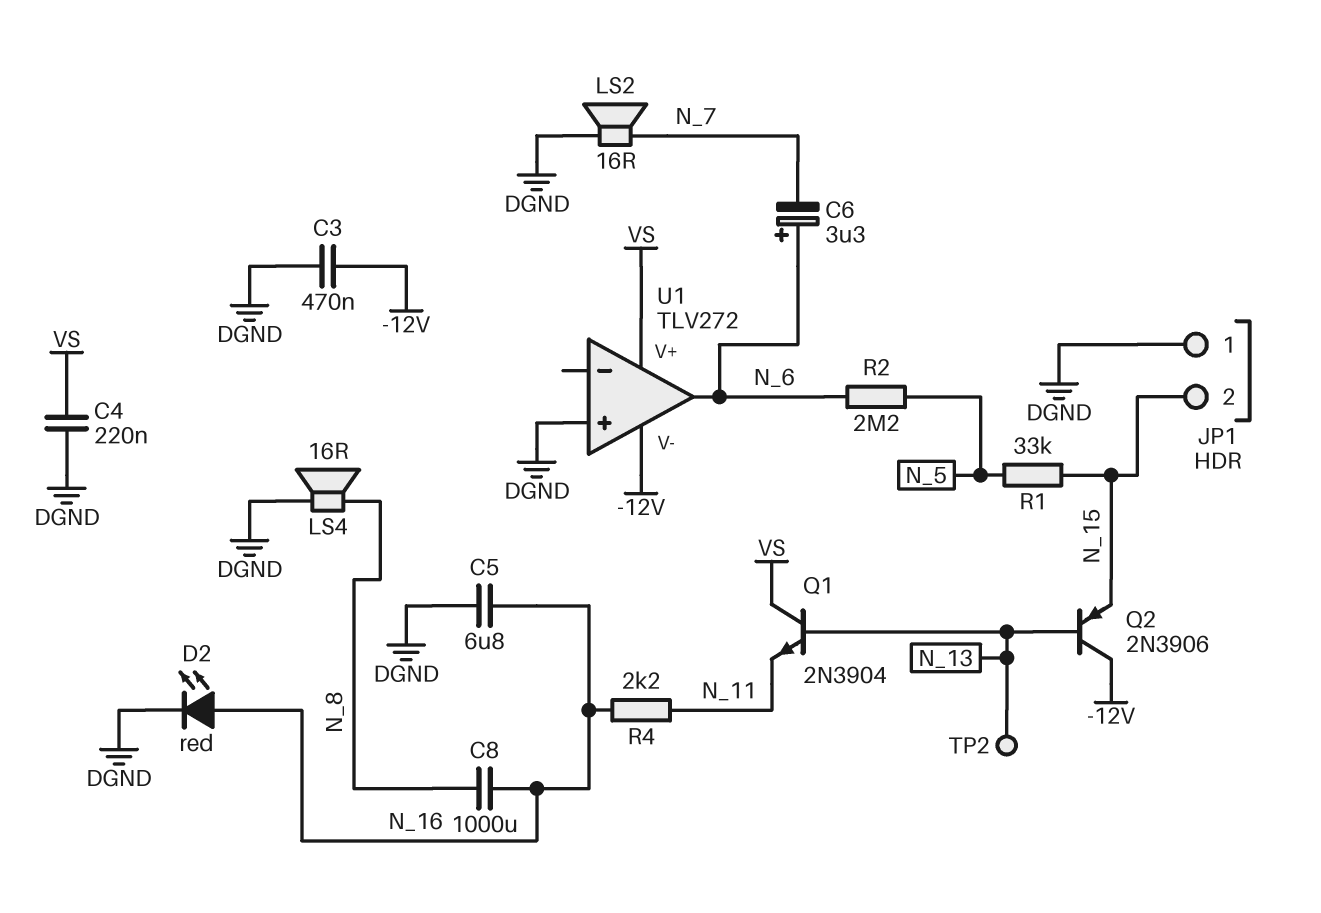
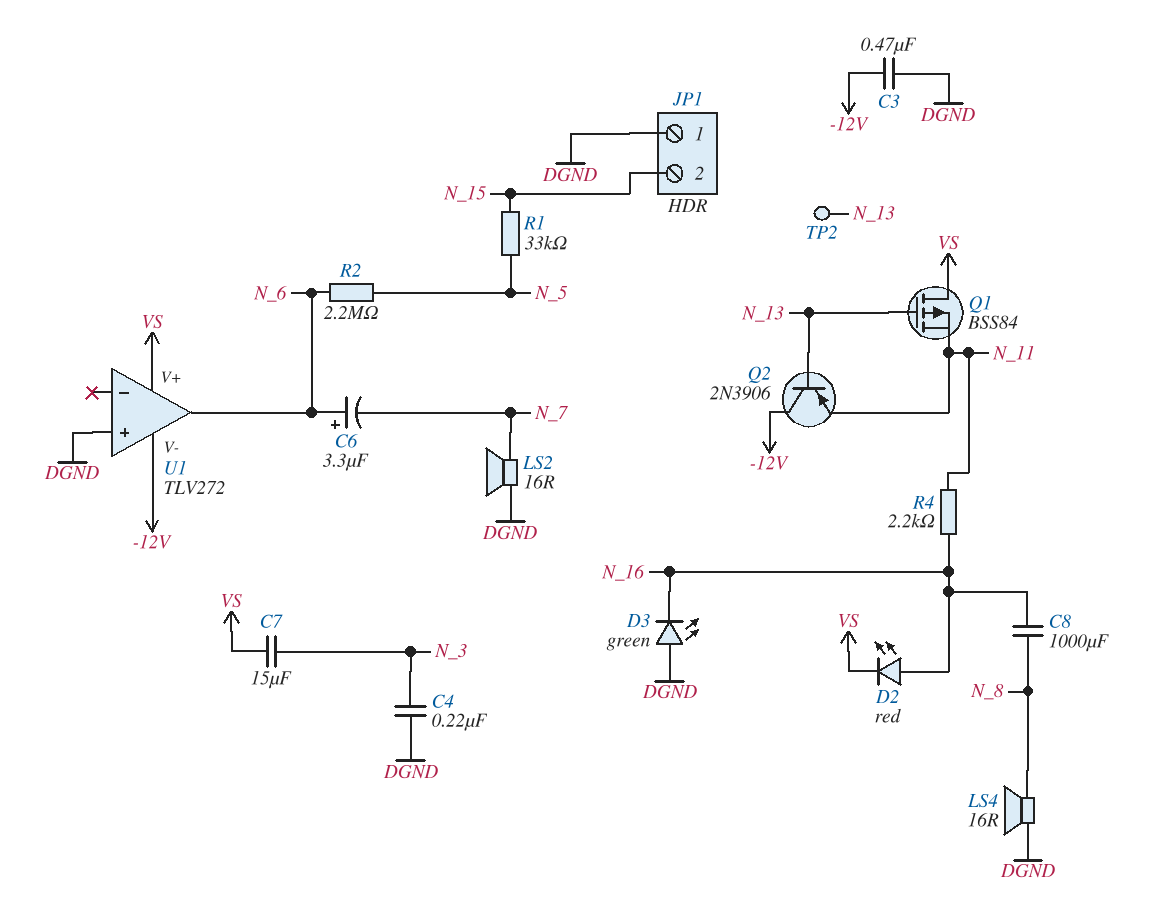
C4: 220nF (DGND, VS) -> 220nF (DGND, N_3)
C5: 6.8uF (DGND, N_16) -> none
C7: none -> 15uF (N_3, VS)
D2: LED red (A N_16, K DGND) -> LED red (A N_16, K VS)
D3: none -> LED green (A DGND, K N_16)
Q1: NPN 2N3904 (B N_13, C VS, E N_11) -> PMOS BSS84 (G N_13, D VS, S N_11)
Q2: PNP 2N3906 (B N_13, C -12V, E N_15) -> PNP 2N3906 (B N_13, C -12V, E N_11)

